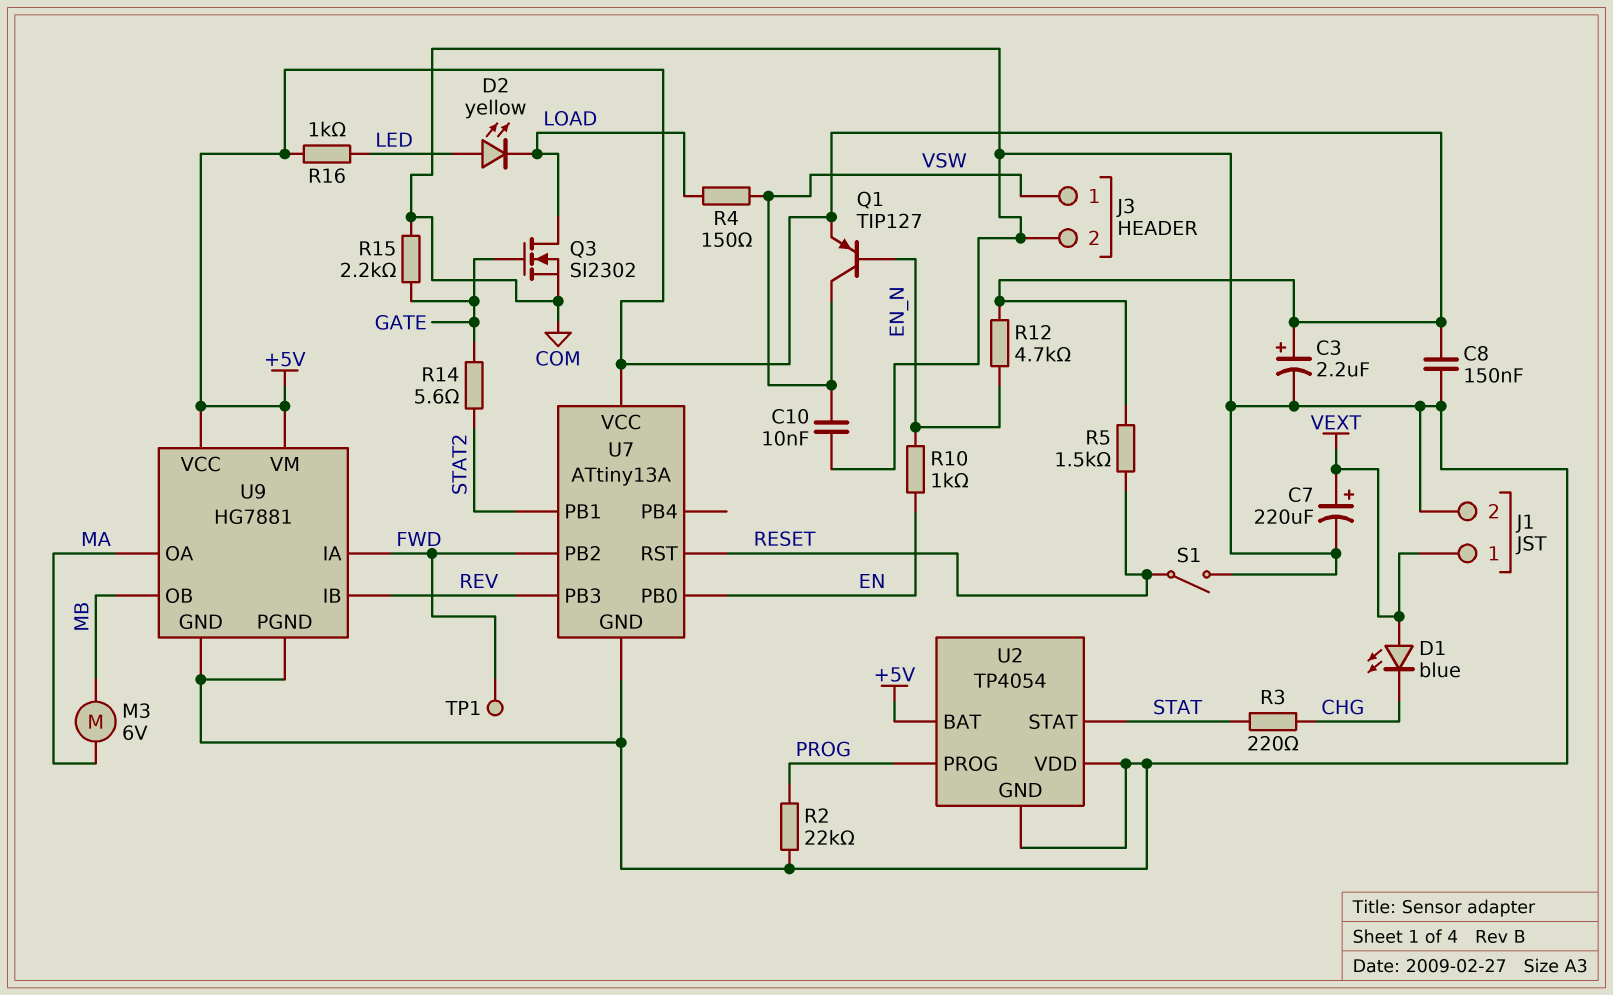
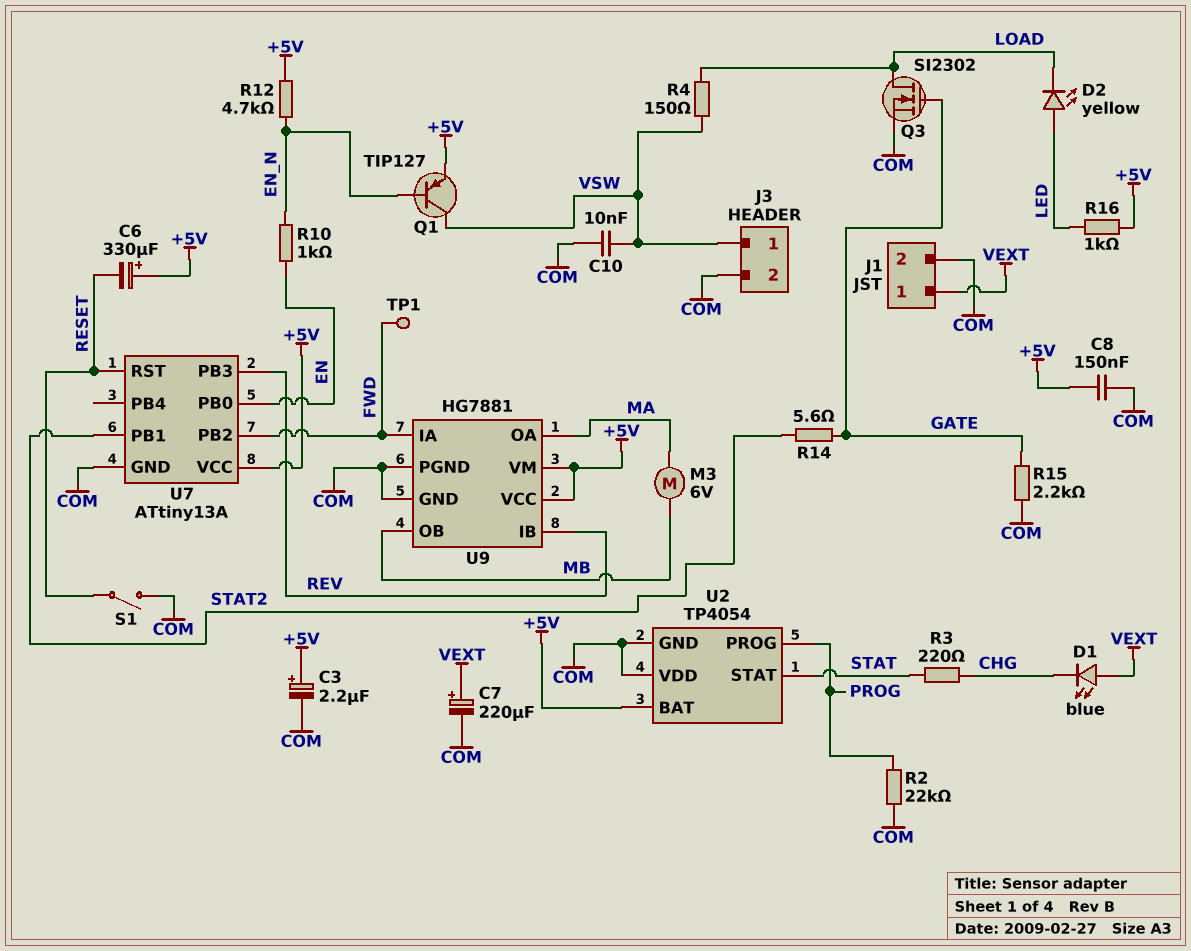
C6: none -> 330uF (plus +5V, minus RESET)
R5: 1.5k (+5V, RESET) -> none

